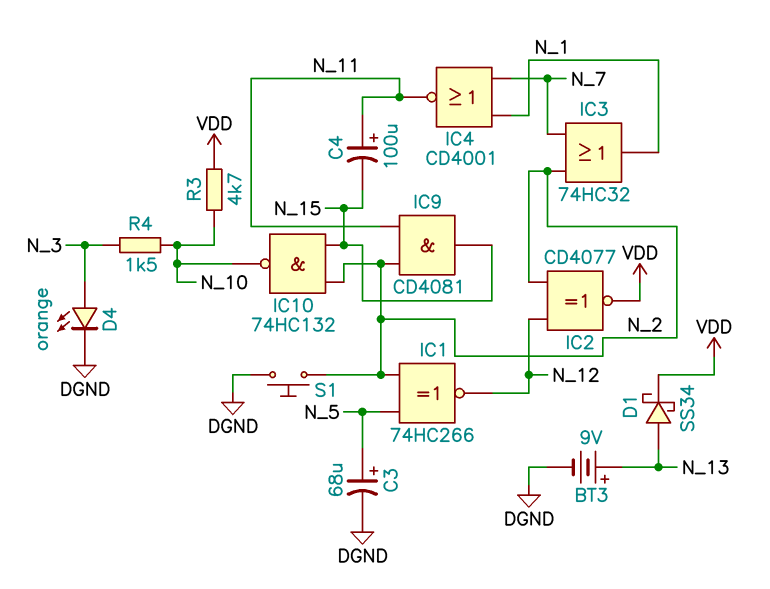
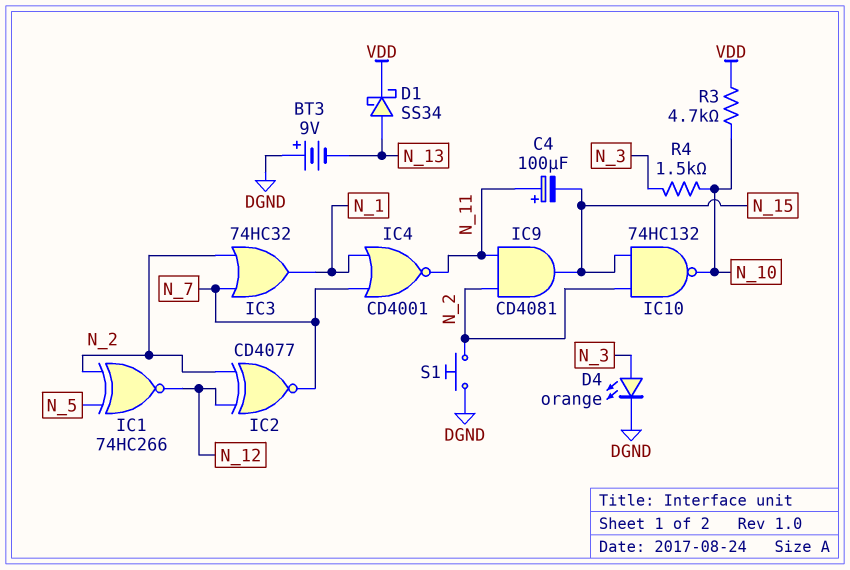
BT3: 9V (plus N_13, minus DGND) -> 9V (plus DGND, minus N_13)
C3: 68uF (plus N_5, minus DGND) -> none
IC2: XNOR CD4077 (in N_2, in N_12, out VDD) -> XNOR CD4077 (in N_2, in N_12, out N_7)

